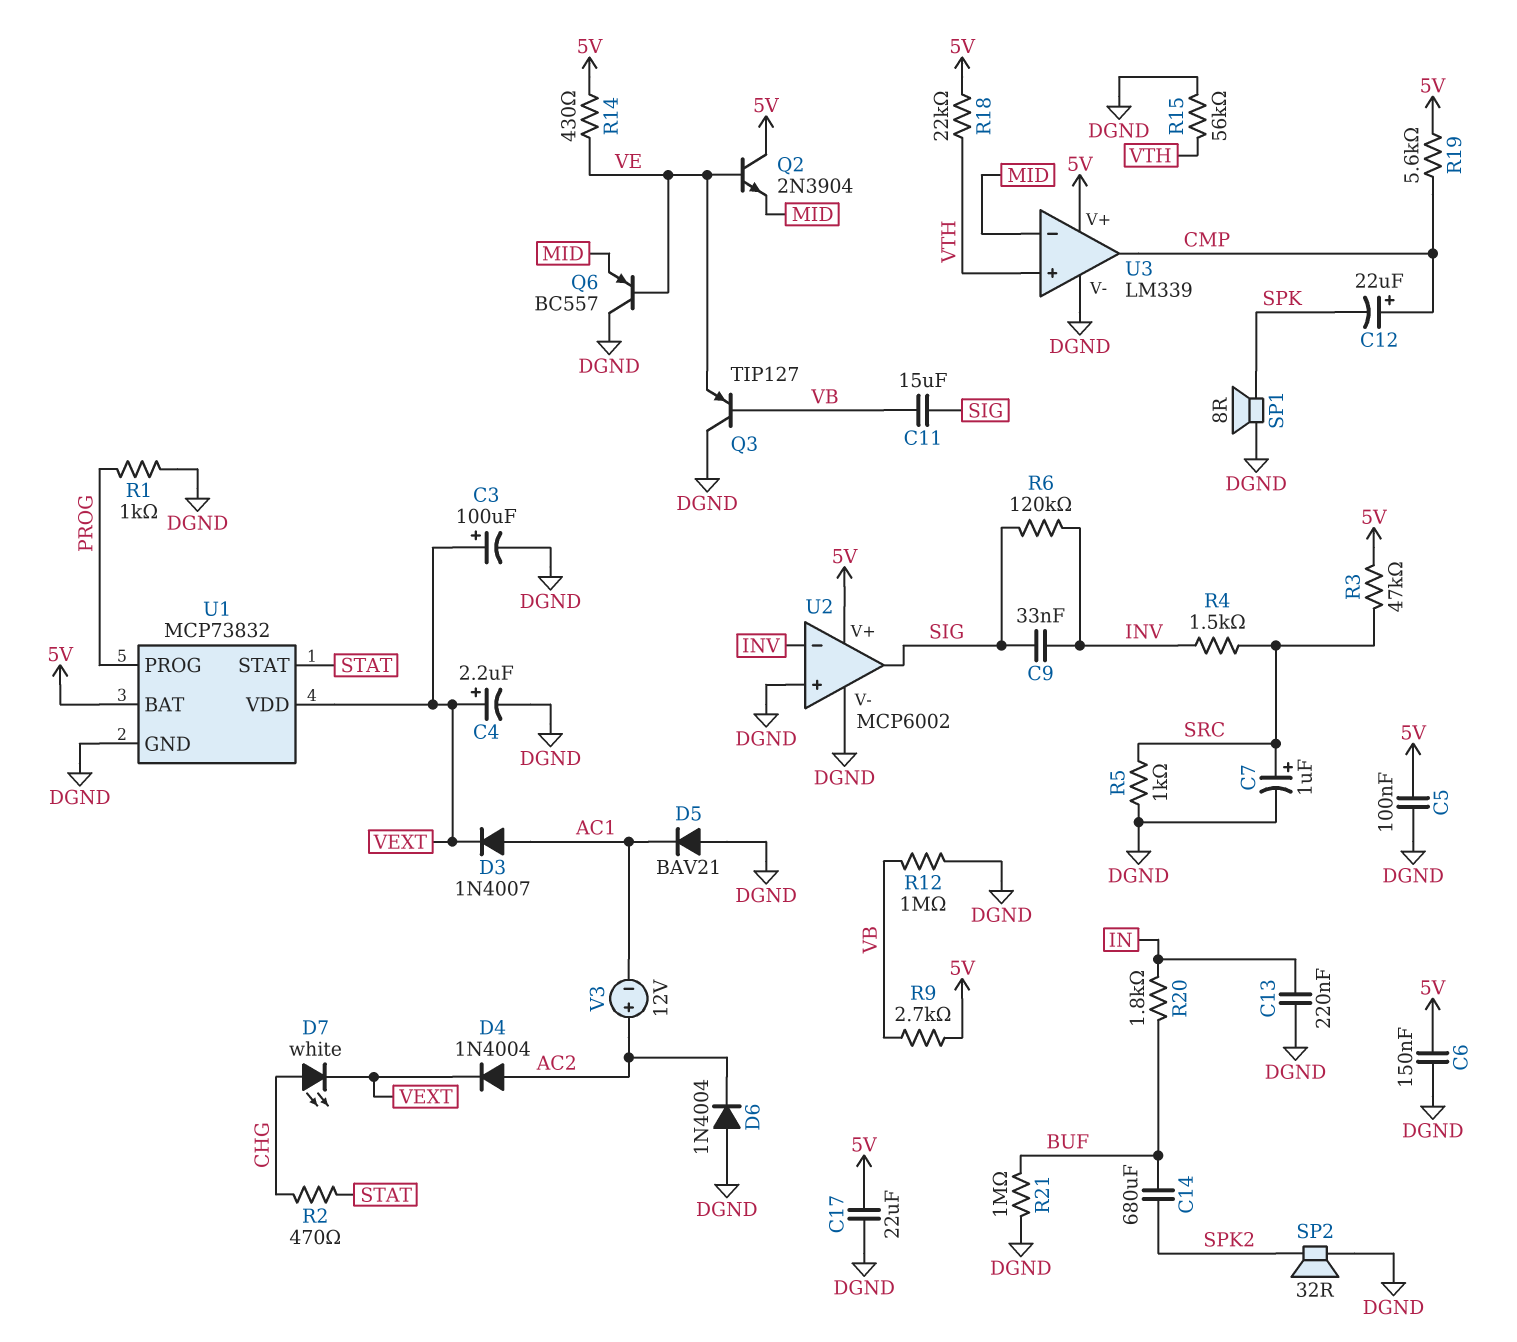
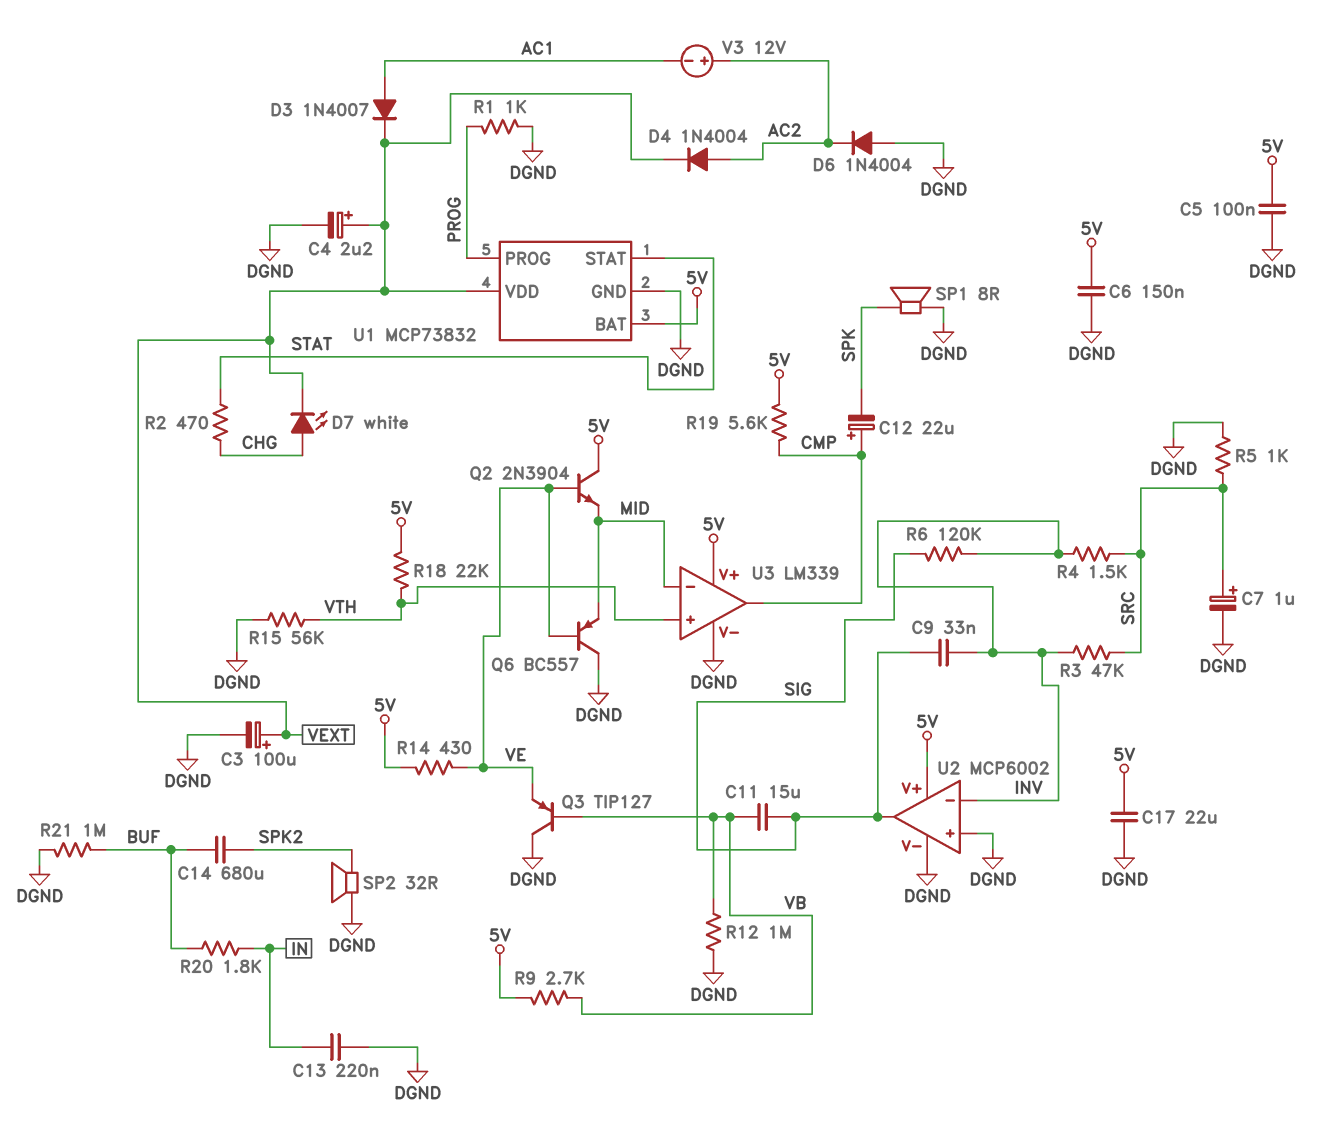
D5: diode BAV21 (A DGND, K AC1) -> none
R3: 47k (5V, SRC) -> 47k (INV, SRC)

